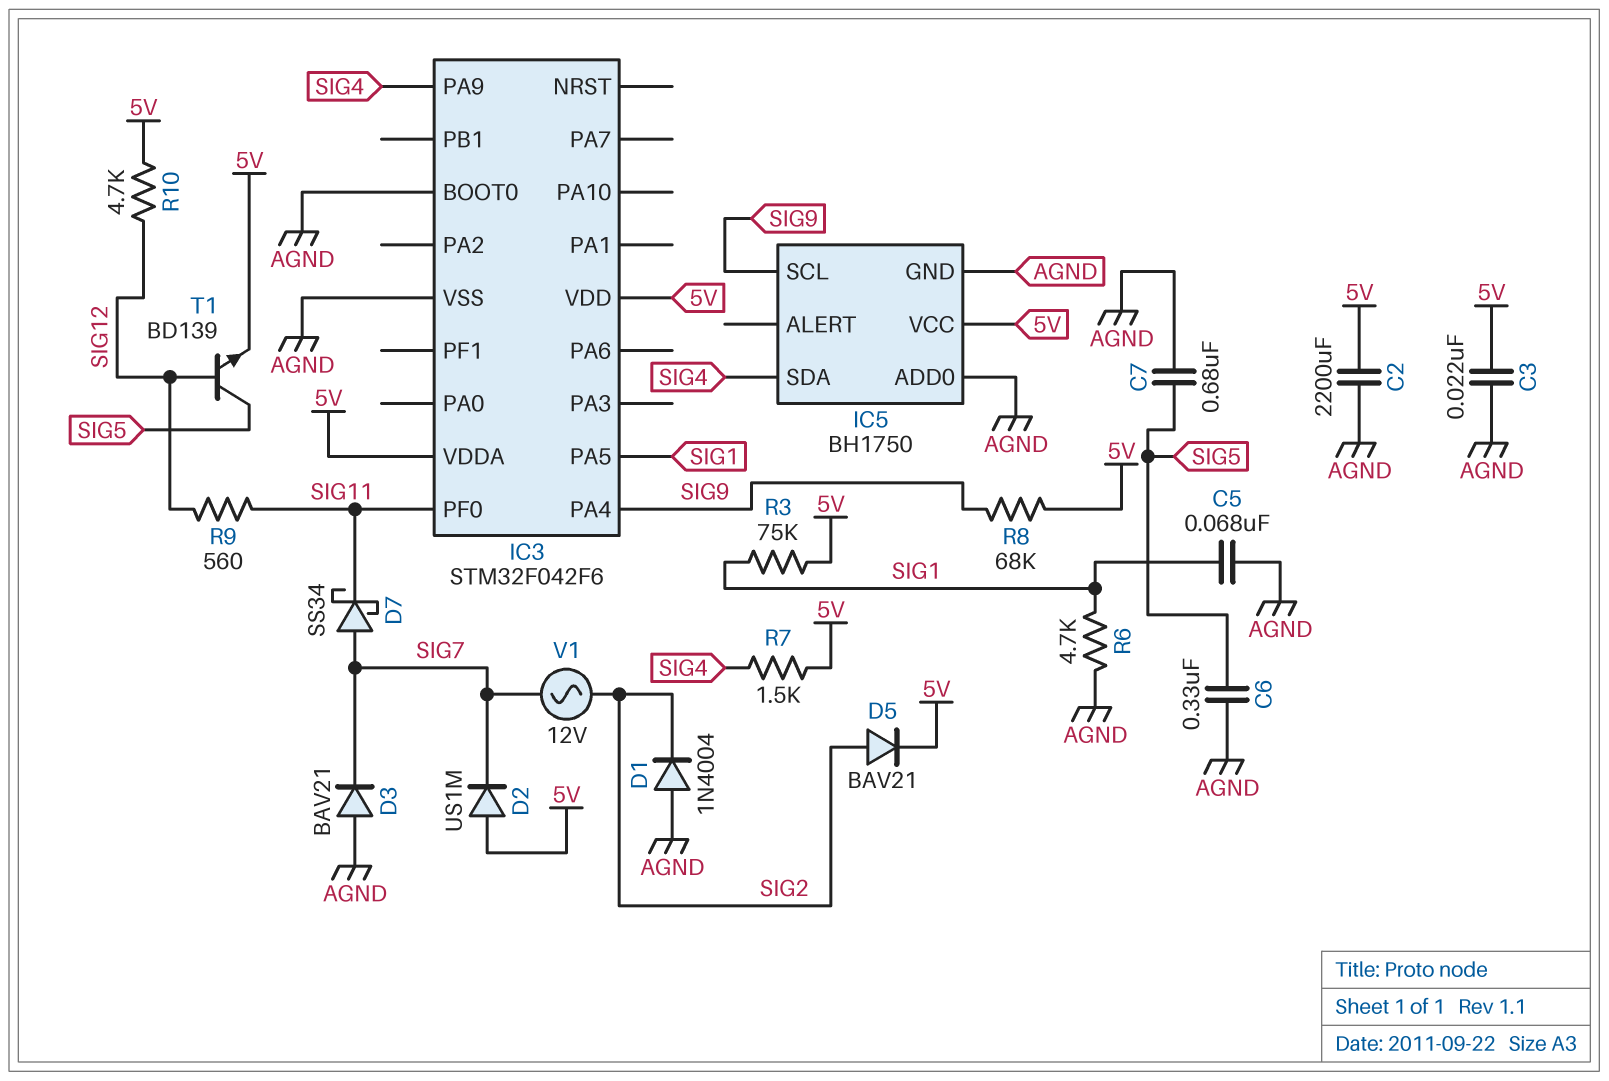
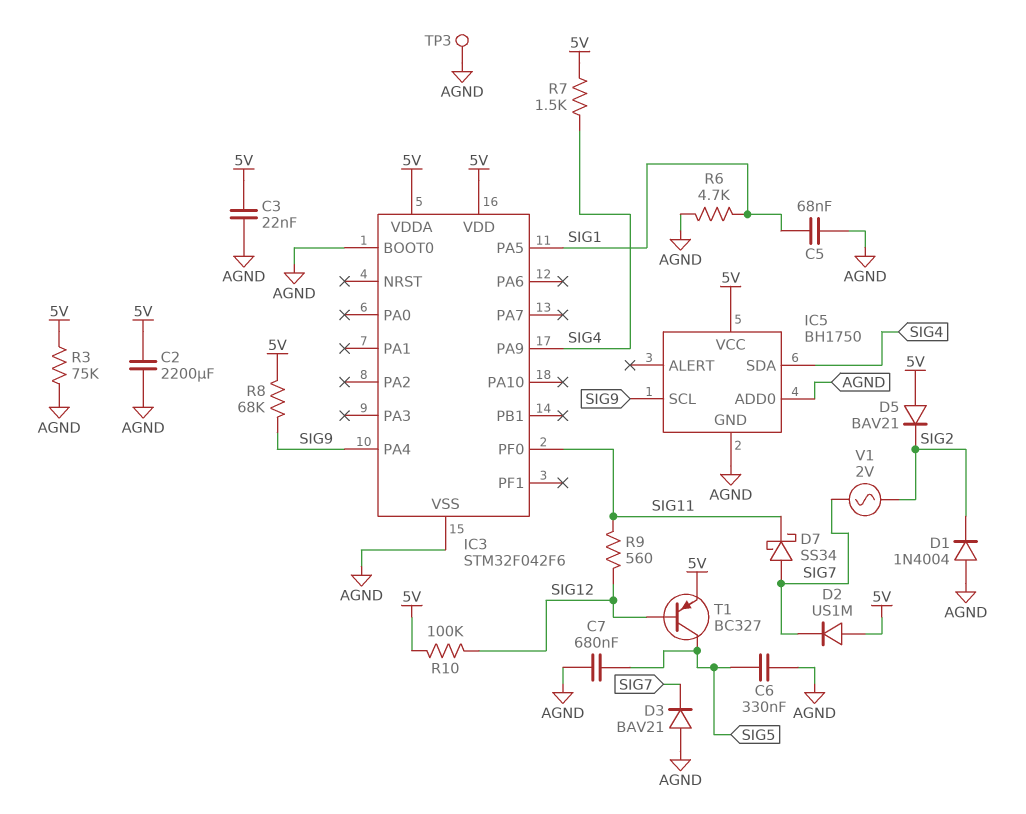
D5: diode BAV21 (A SIG2, K 5V) -> diode BAV21 (A 5V, K SIG2)
R3: 75k (5V, SIG1) -> 75k (5V, AGND)
R10: 4.7k (5V, SIG12) -> 100k (5V, SIG12)
T1: NPN BD139 (B SIG12, C SIG5, E 5V) -> PNP BC327 (B SIG12, C SIG5, E 5V)
TP3: none -> test point (AGND)
V1: AC 12V (SIG2, SIG7) -> AC 2V (SIG2, SIG7)

